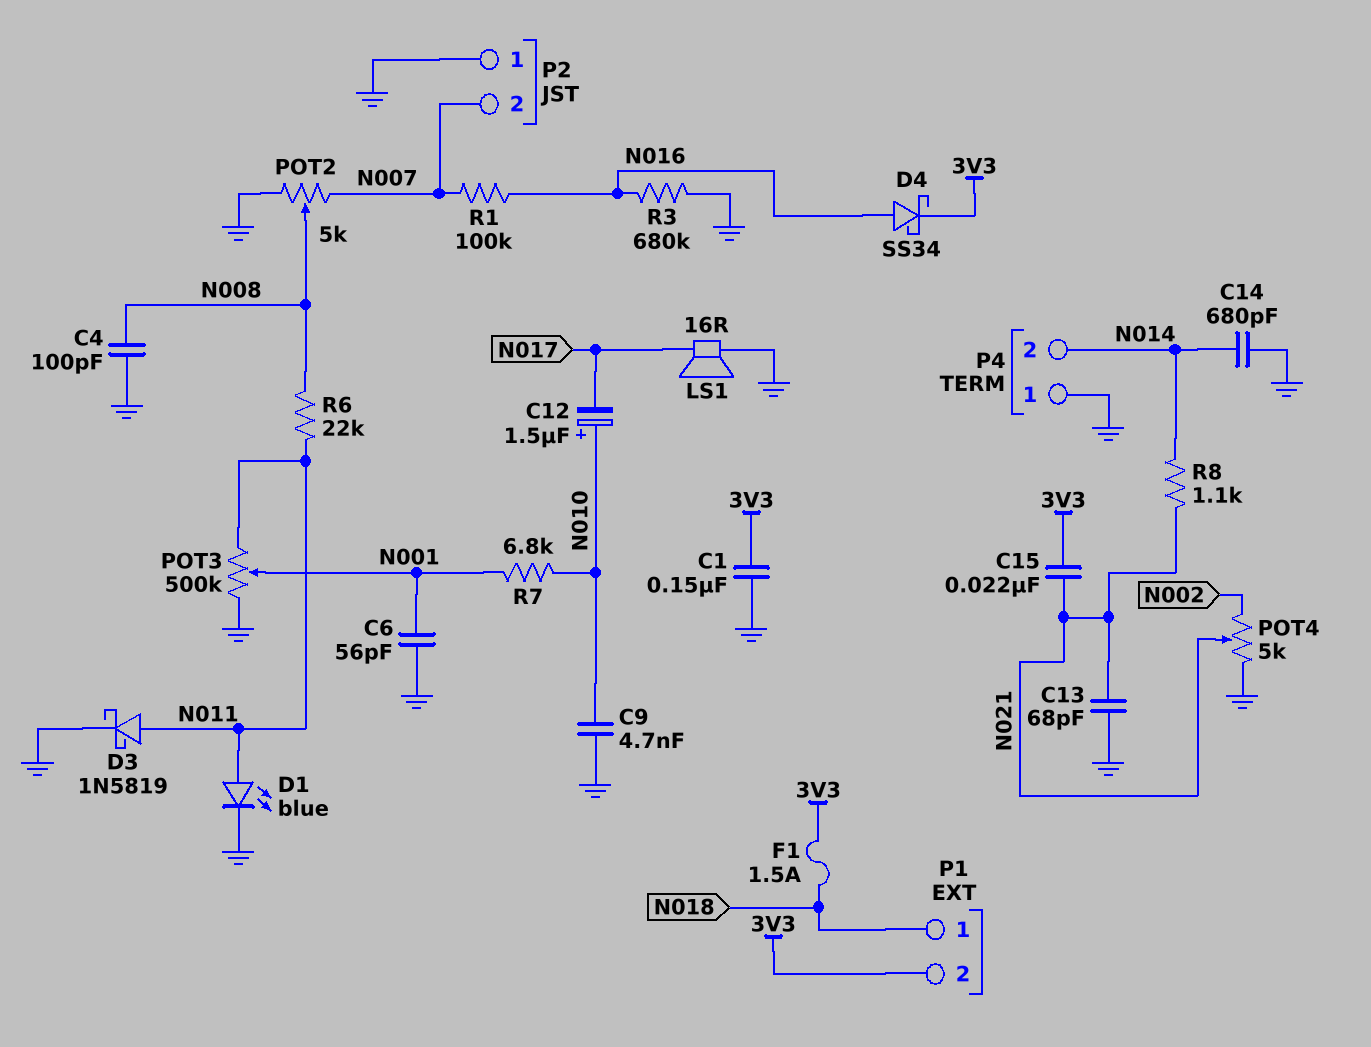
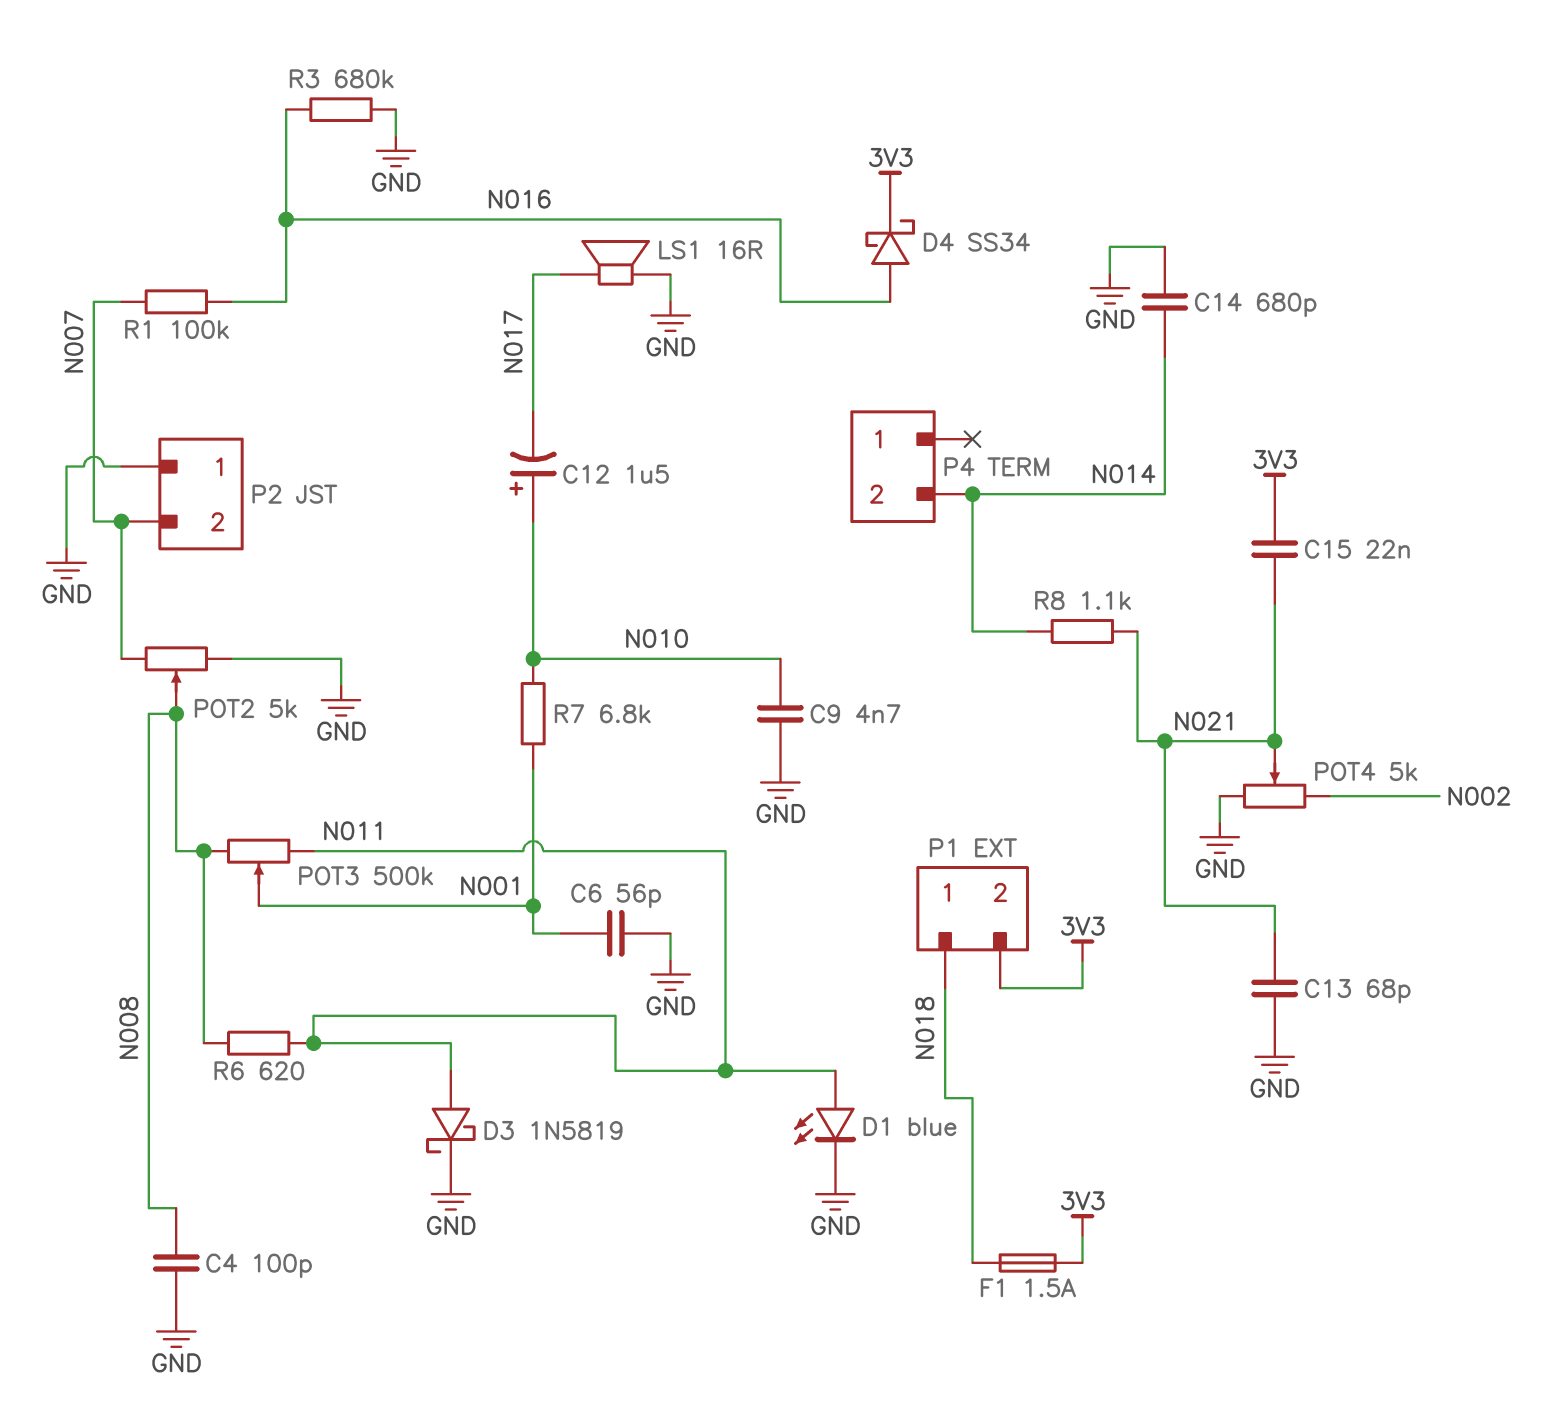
C1: 150nF (3V3, GND) -> none
P4 pin 1: GND -> none
POT3: 500k (GND, N011, wiper N001) -> 500k (N008, N011, wiper N001)
R6: 22k (N008, N011) -> 620 (N008, N011)

